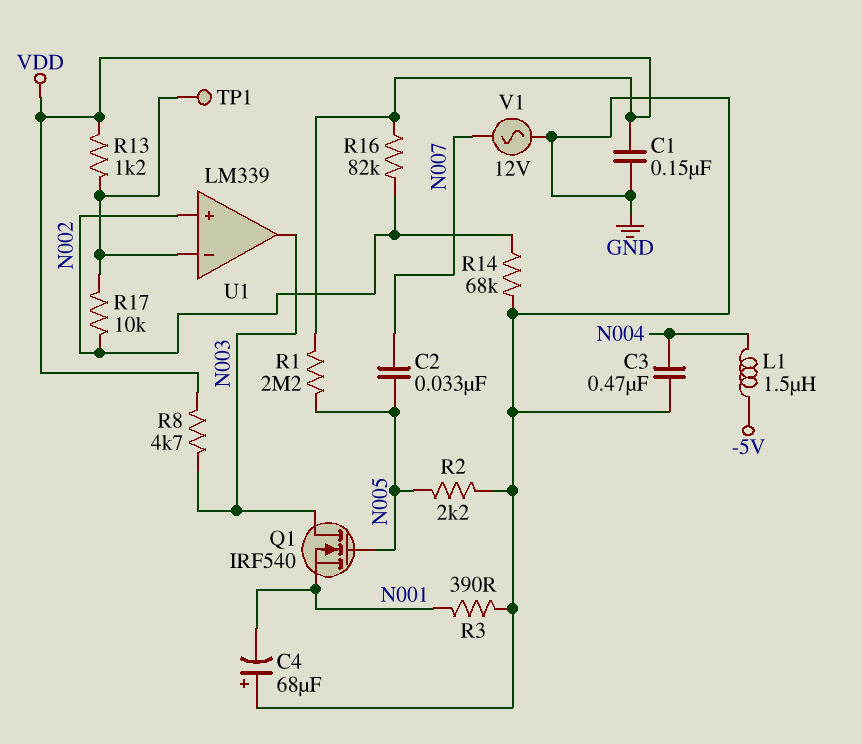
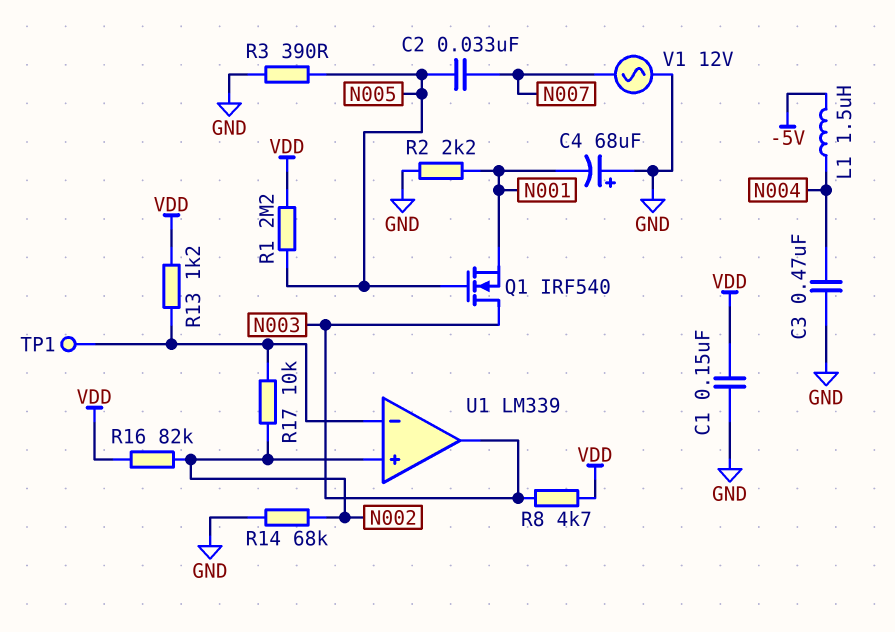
R2: 2.2k (GND, N005) -> 2.2k (GND, N001)
R3: 390 (GND, N001) -> 390 (GND, N005)

